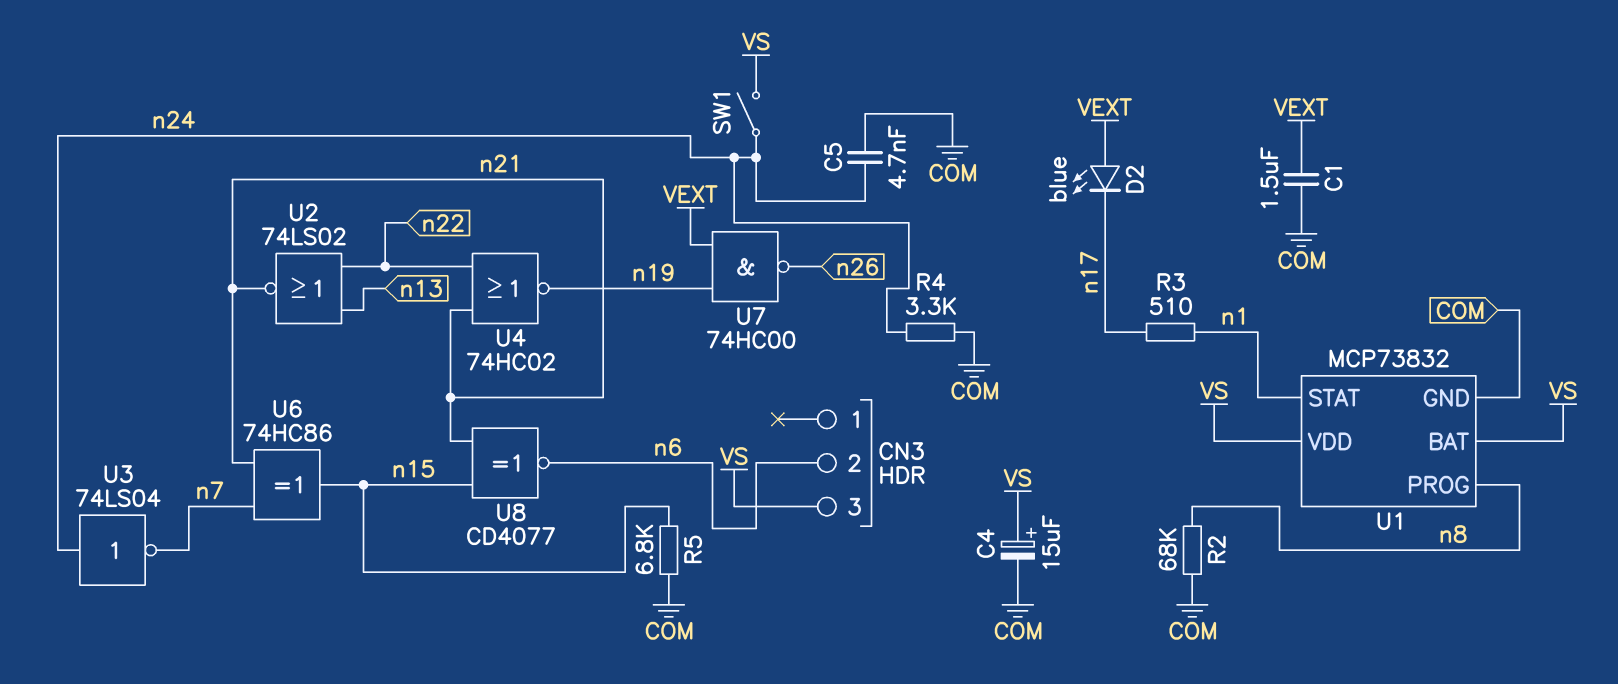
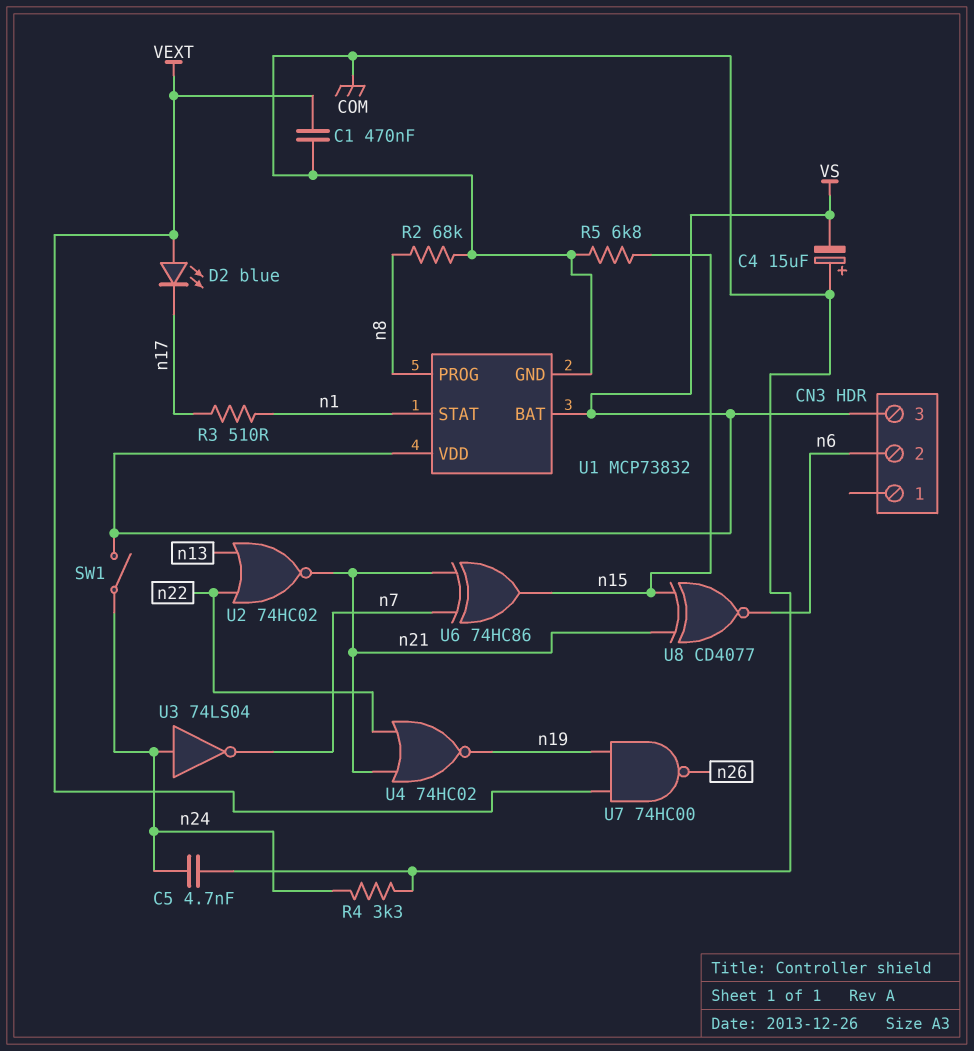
C1: 1.5uF (COM, VEXT) -> 470nF (COM, VEXT)
C4: 15uF (plus VS, minus COM) -> 15uF (plus COM, minus VS)
U2: NOR 74LS02 (in n13, in n22, out n21) -> NOR 74HC02 (in n13, in n22, out n21)

